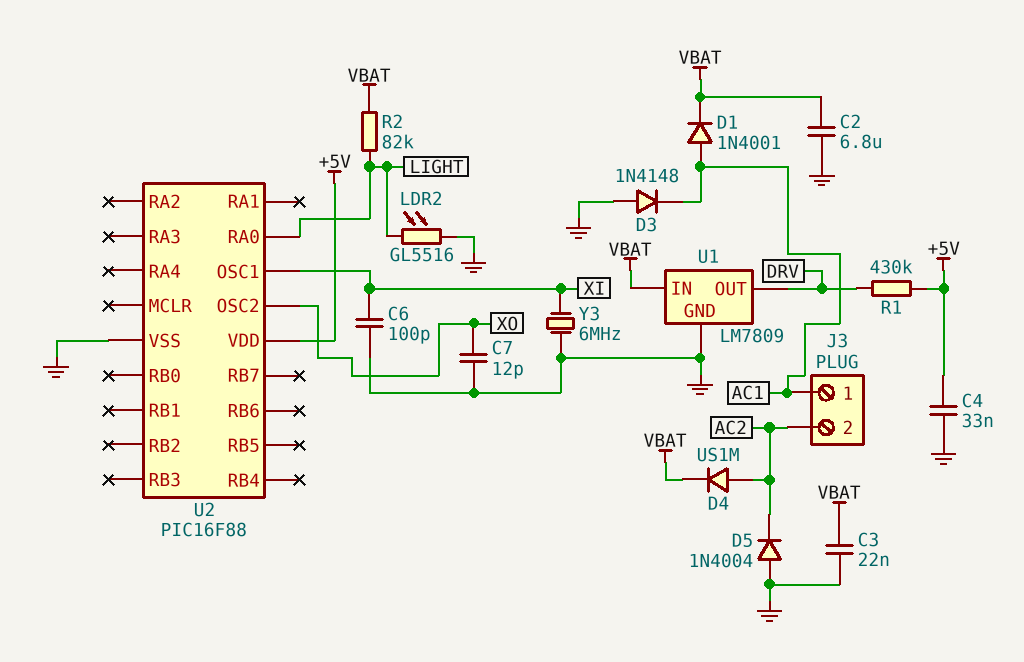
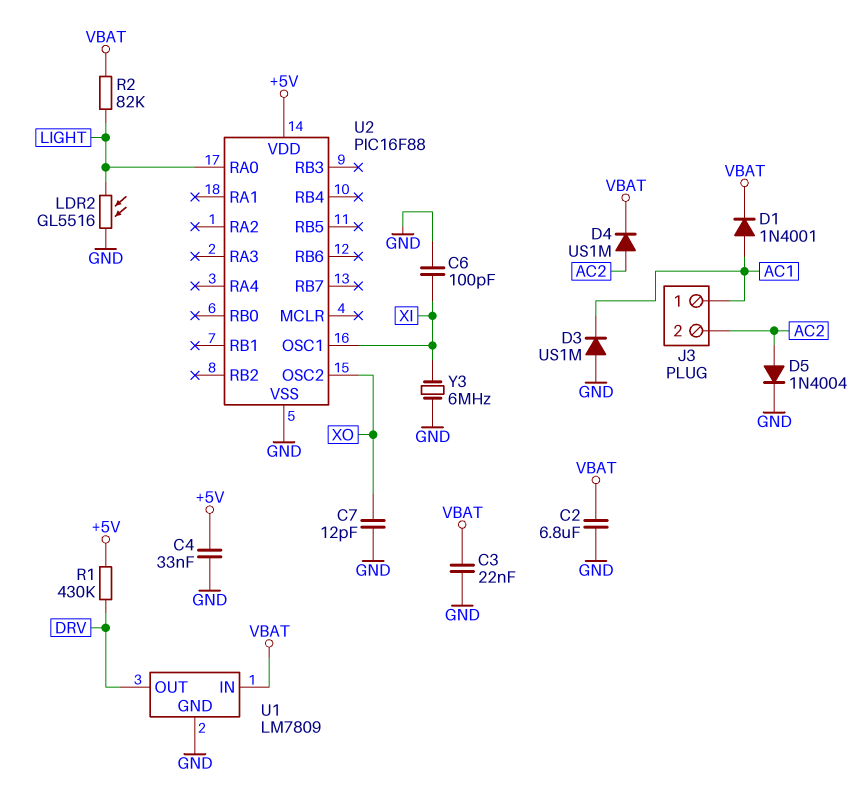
D3: diode 1N4148 (A GND, K AC1) -> diode US1M (A GND, K AC1)
D5: diode 1N4004 (A GND, K AC2) -> diode 1N4004 (A AC2, K GND)

